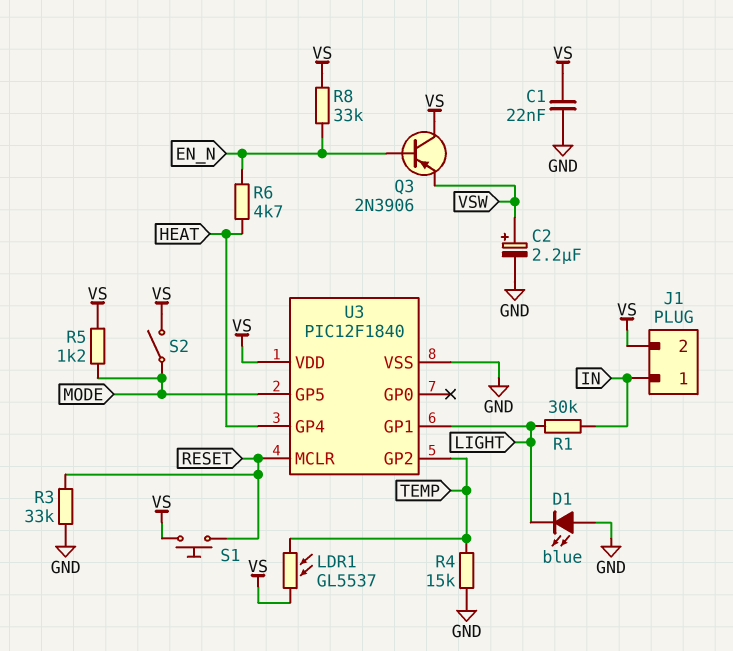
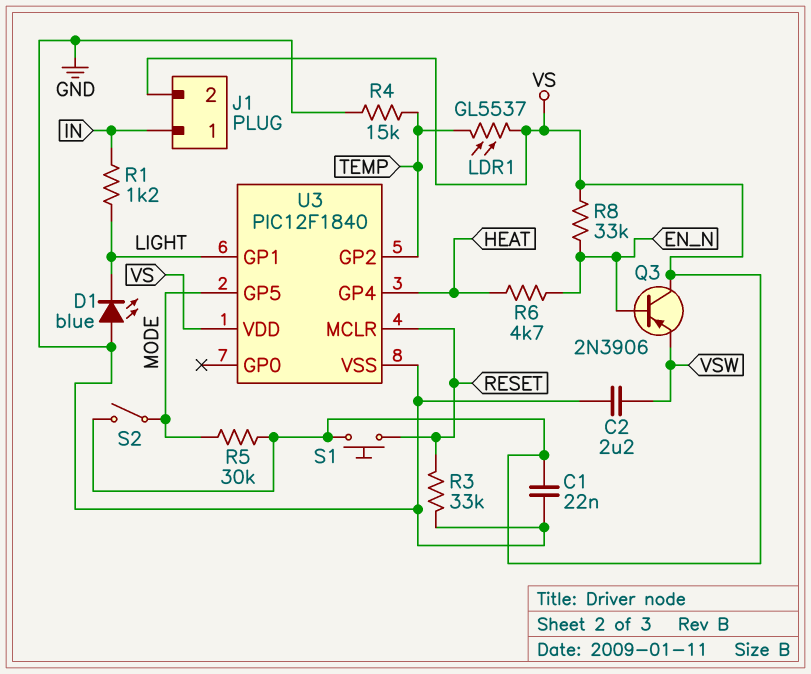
C2: 2.2uF (plus VSW, minus GND) -> 2.2uF (GND, VSW)
R1: 30k (IN, LIGHT) -> 1.2k (IN, LIGHT)
R5: 1.2k (MODE, VS) -> 30k (MODE, VS)

